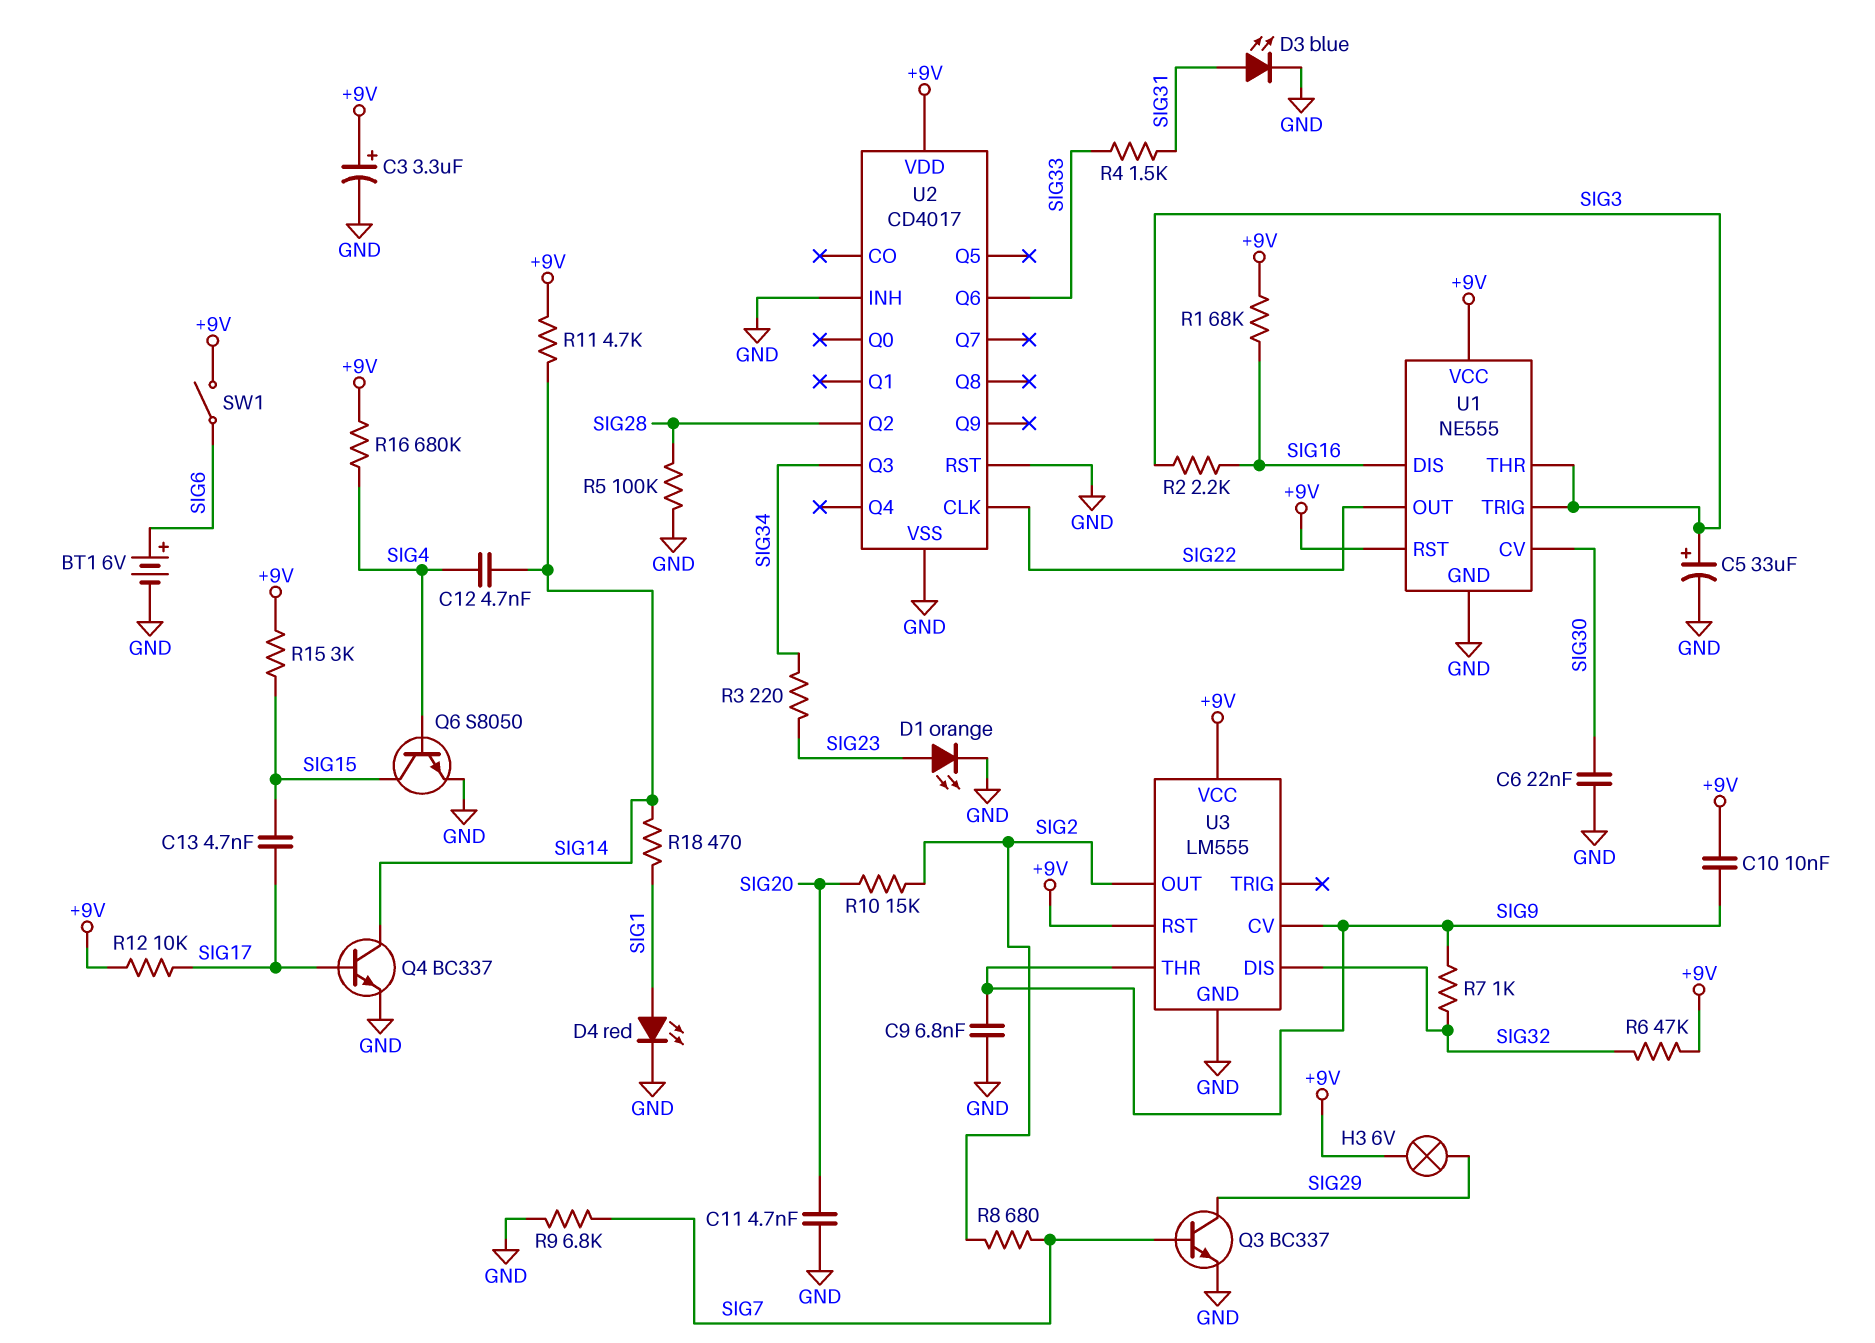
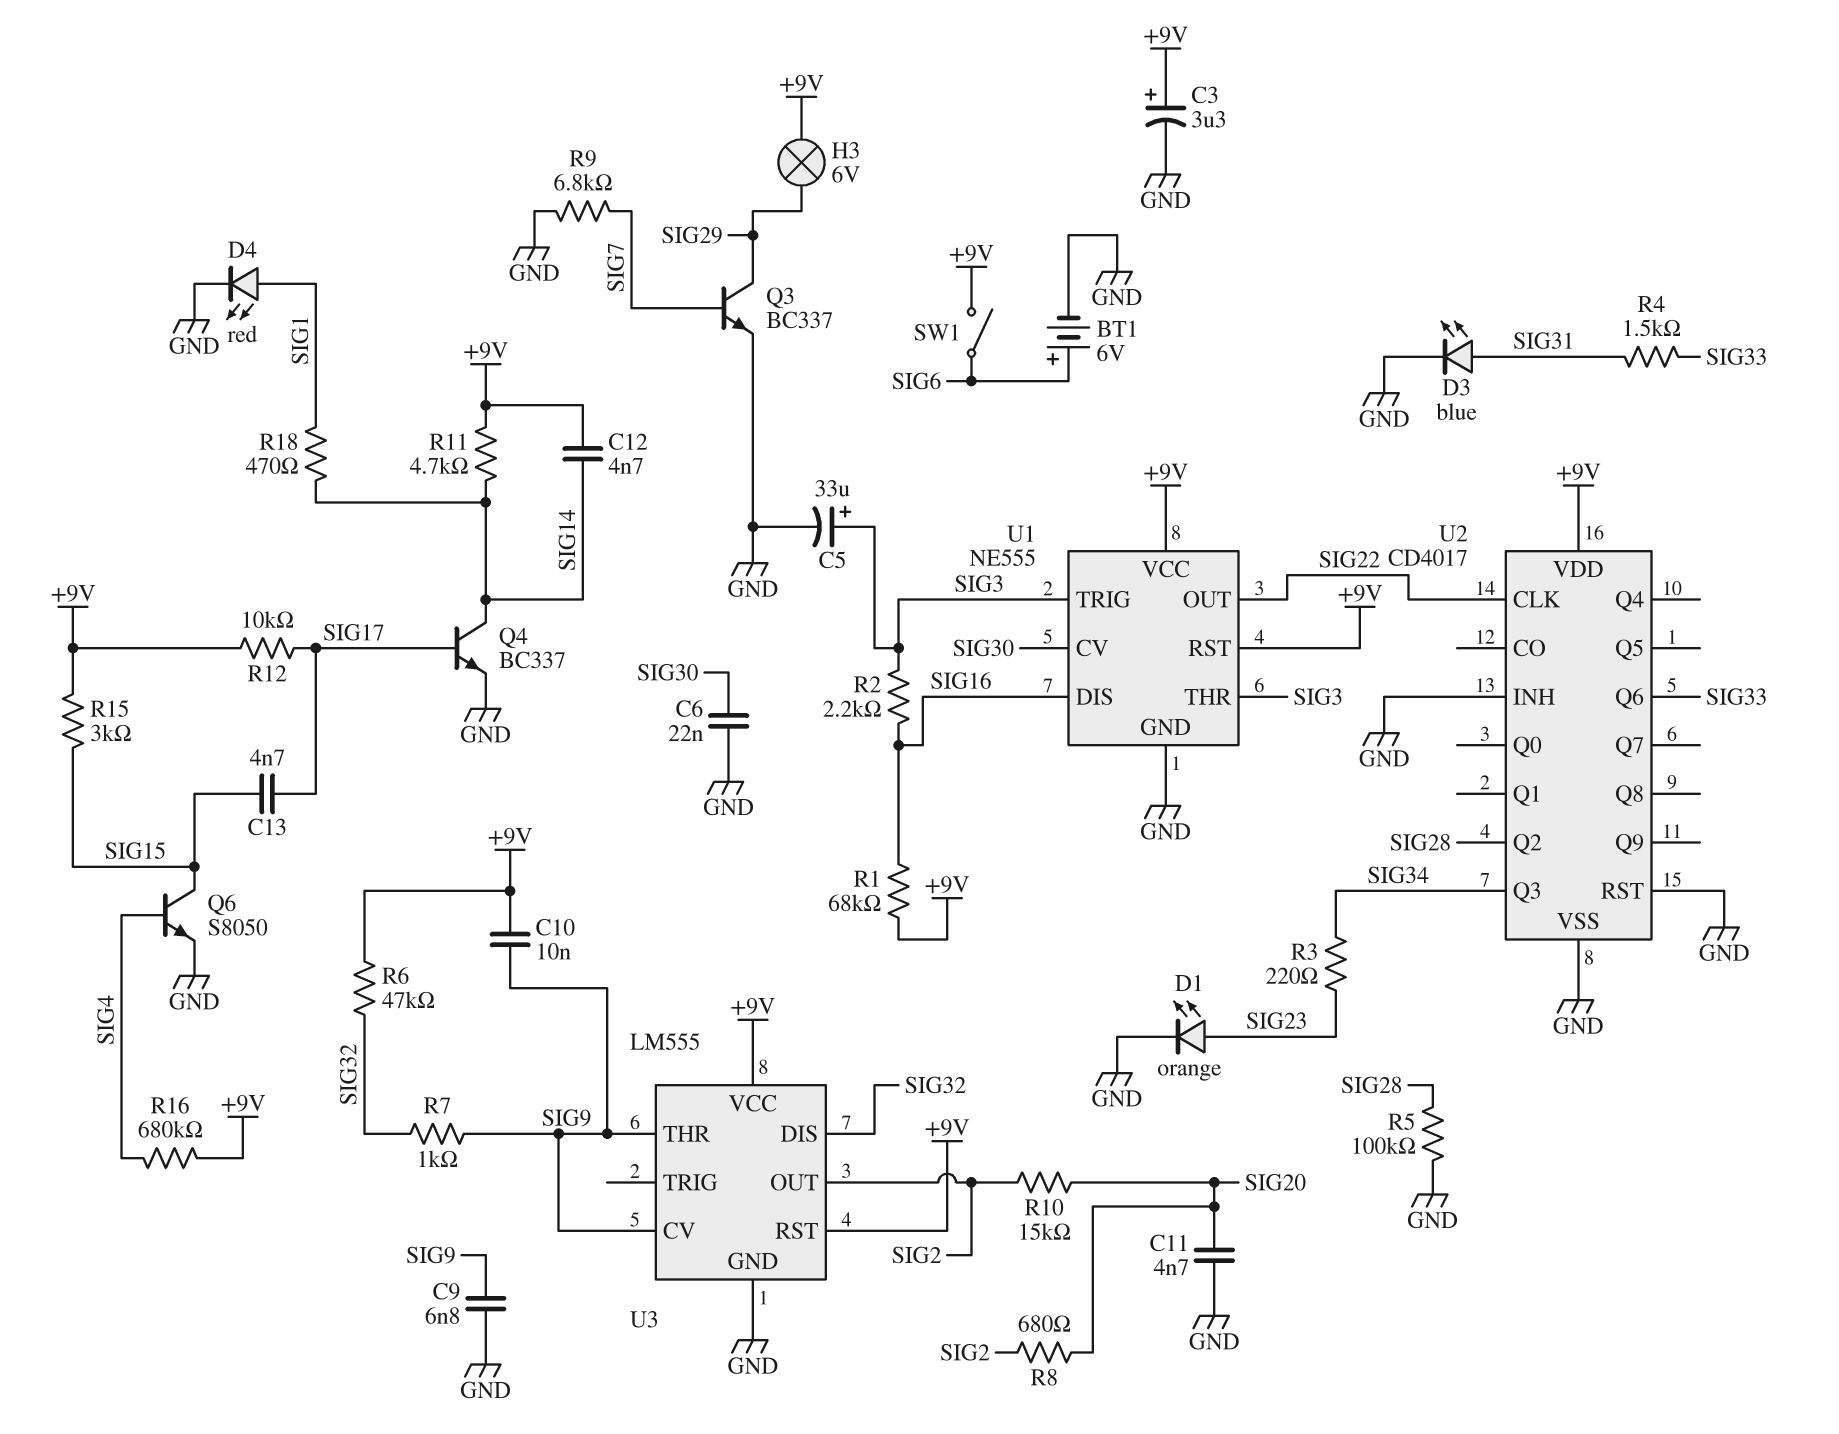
C12: 4.7nF (SIG4, SIG14) -> 4.7nF (+9V, SIG14)
R8: 680 (SIG2, SIG7) -> 680 (SIG2, SIG20)

